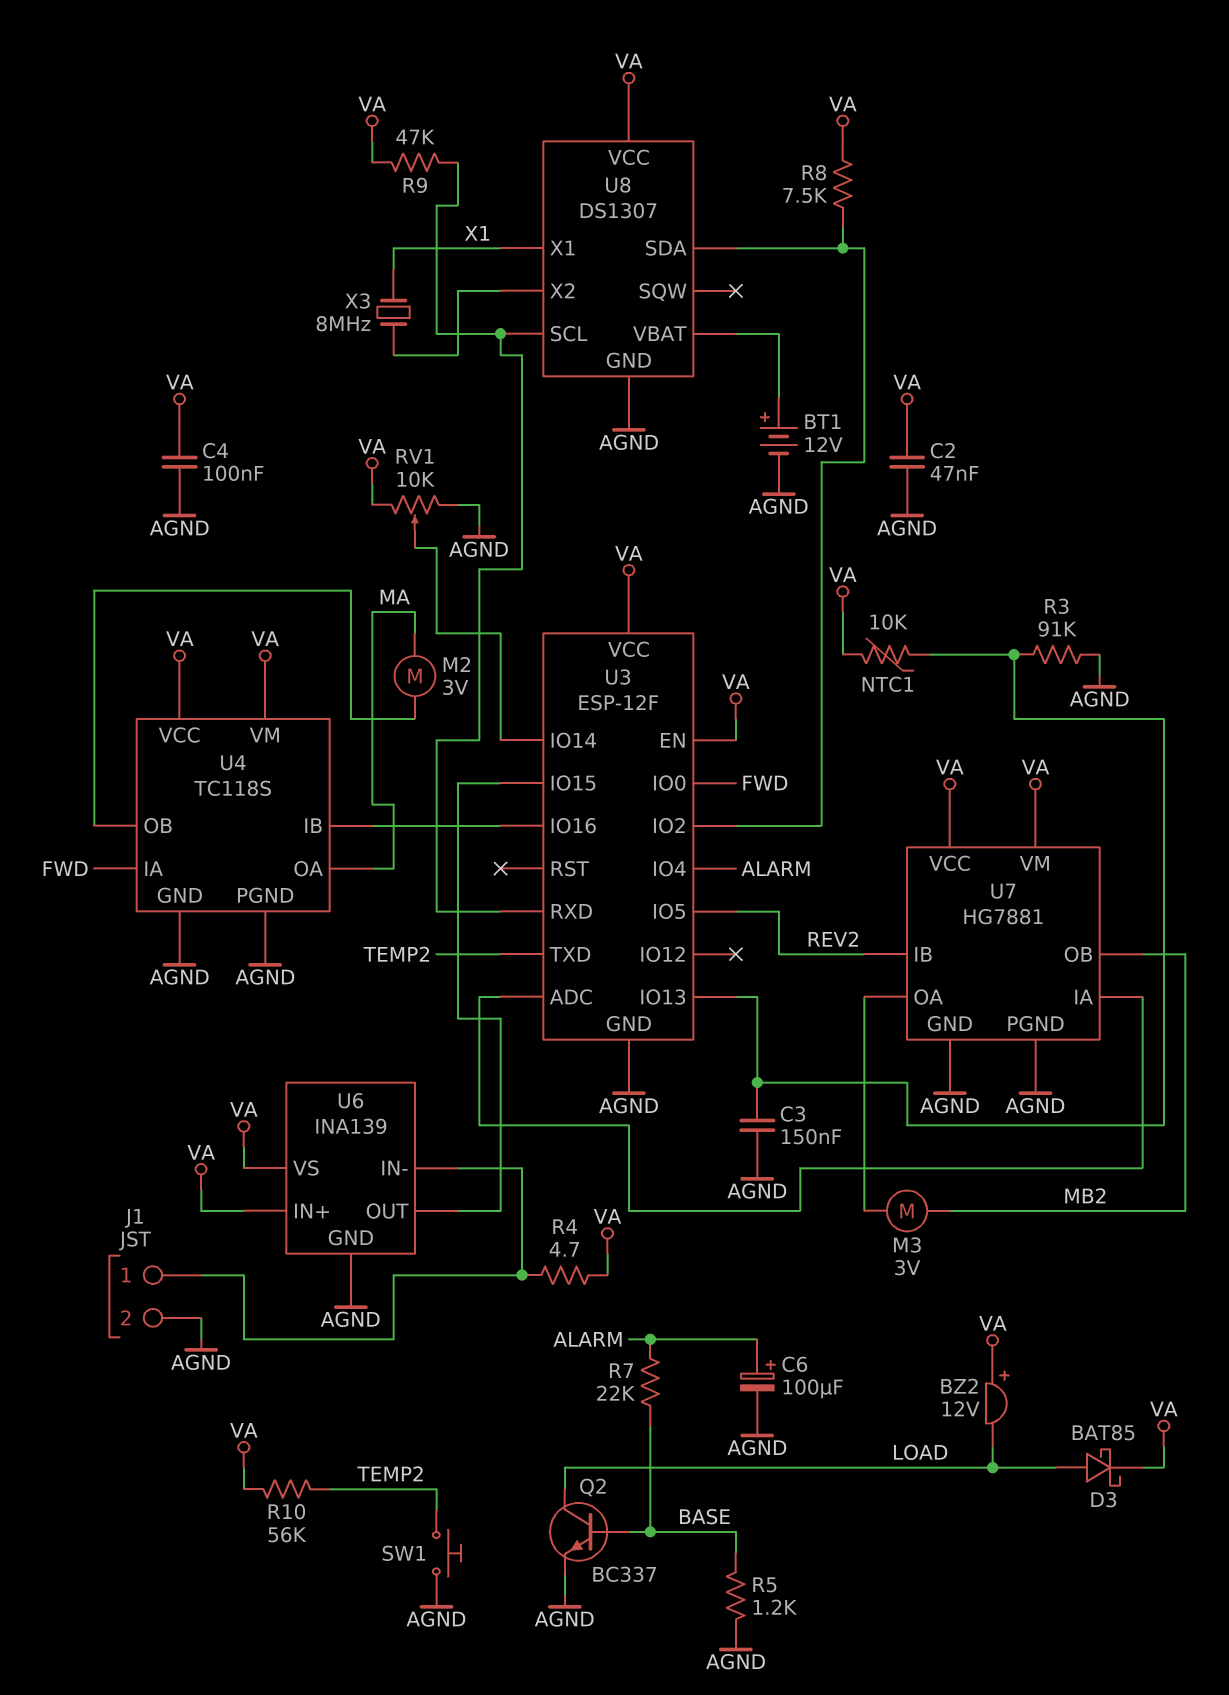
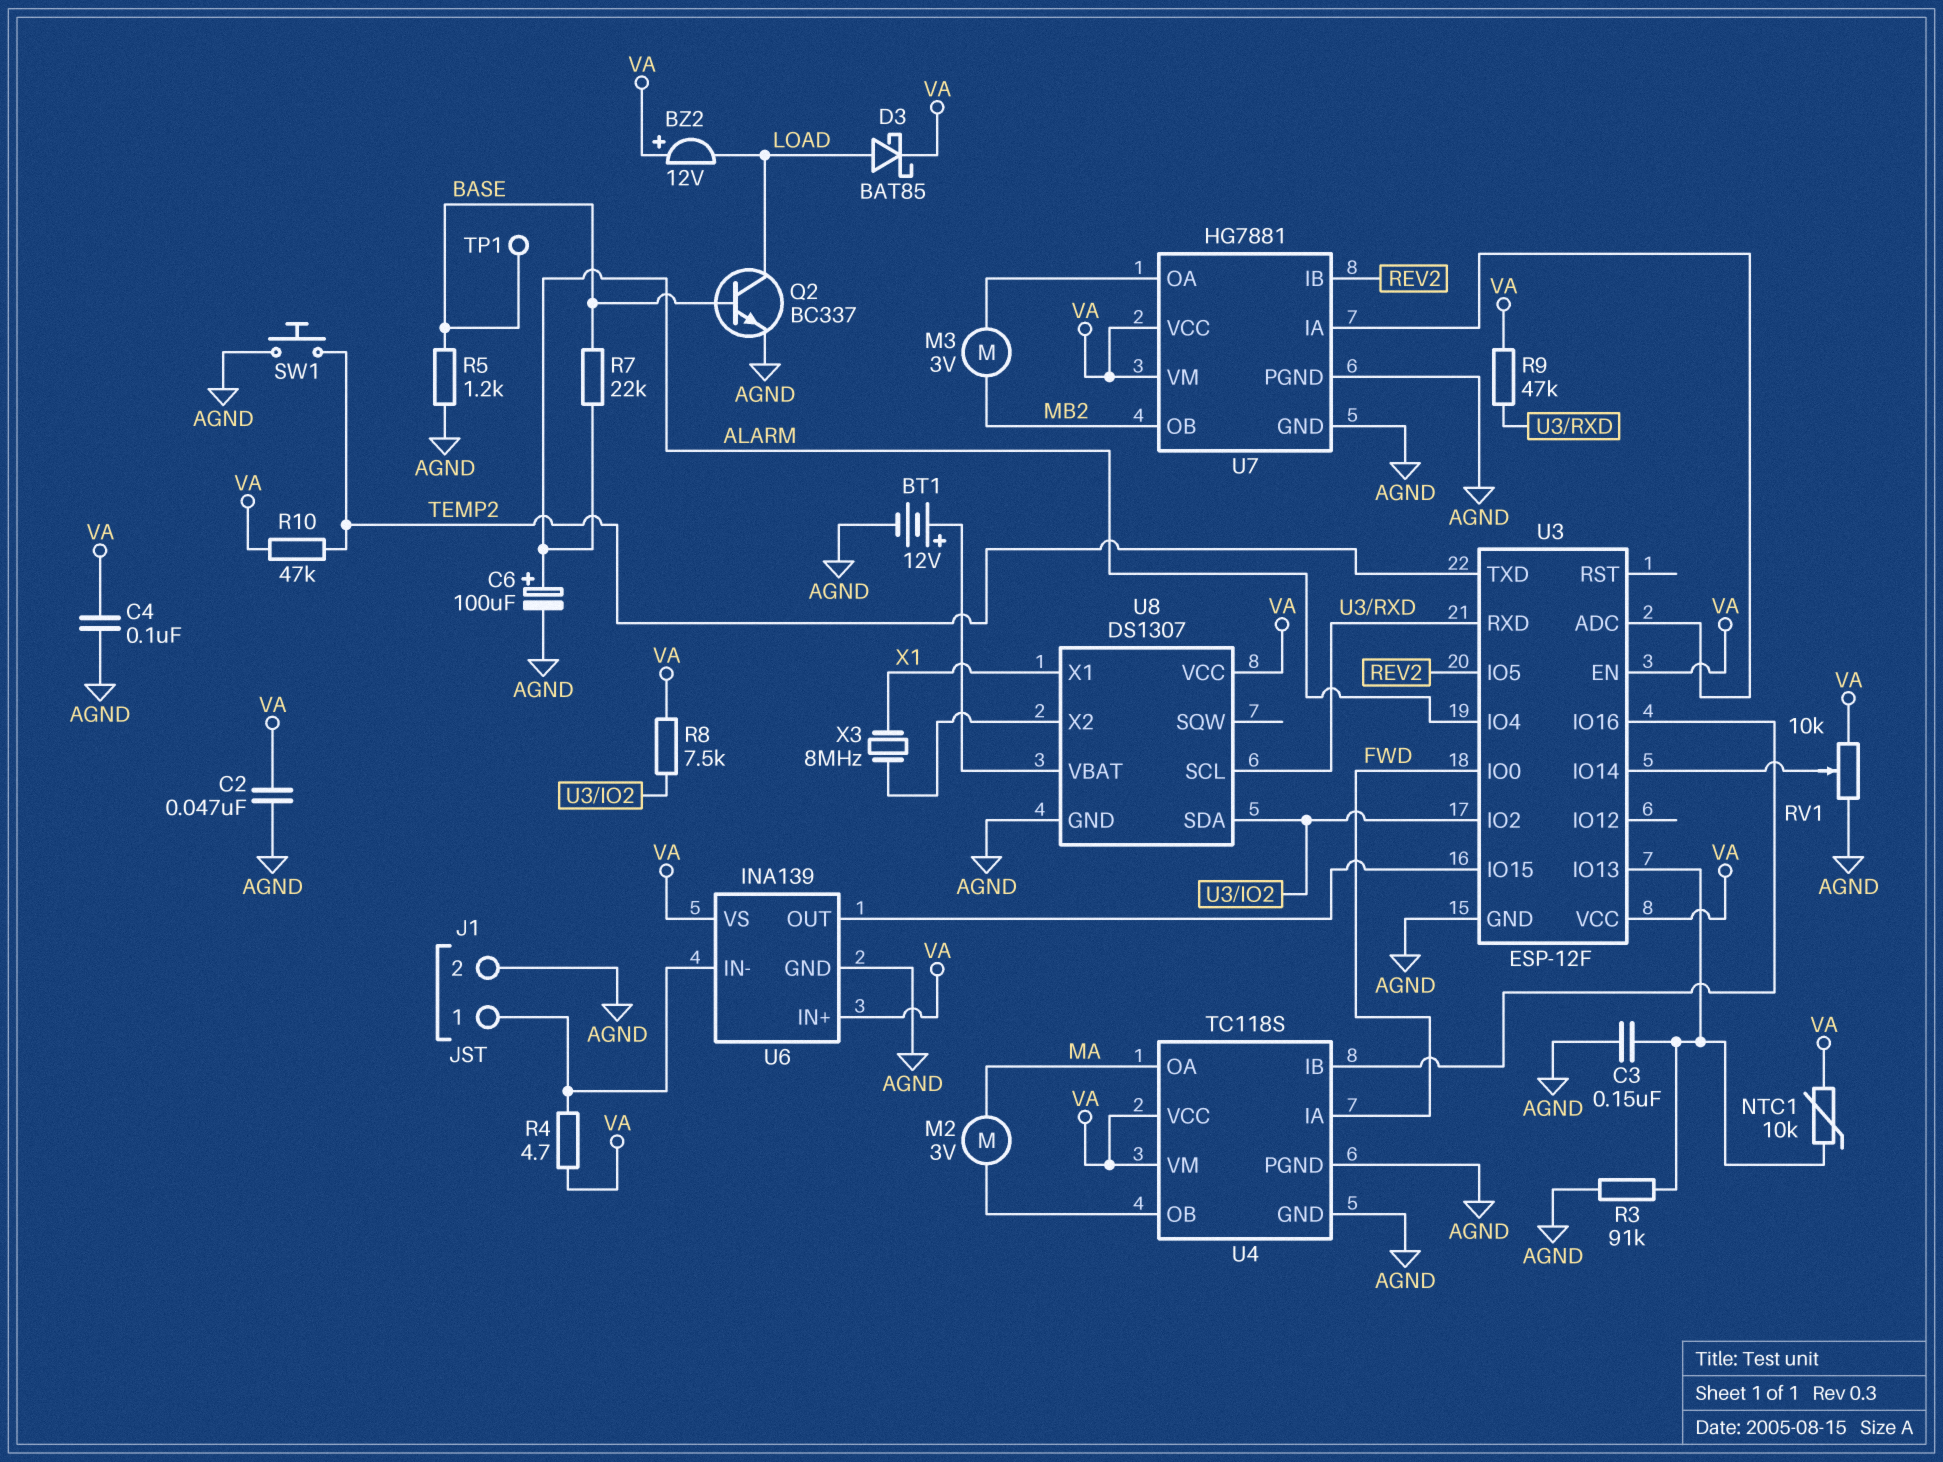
R10: 56k (TEMP2, VA) -> 47k (TEMP2, VA)
TP1: none -> test point (BASE)

